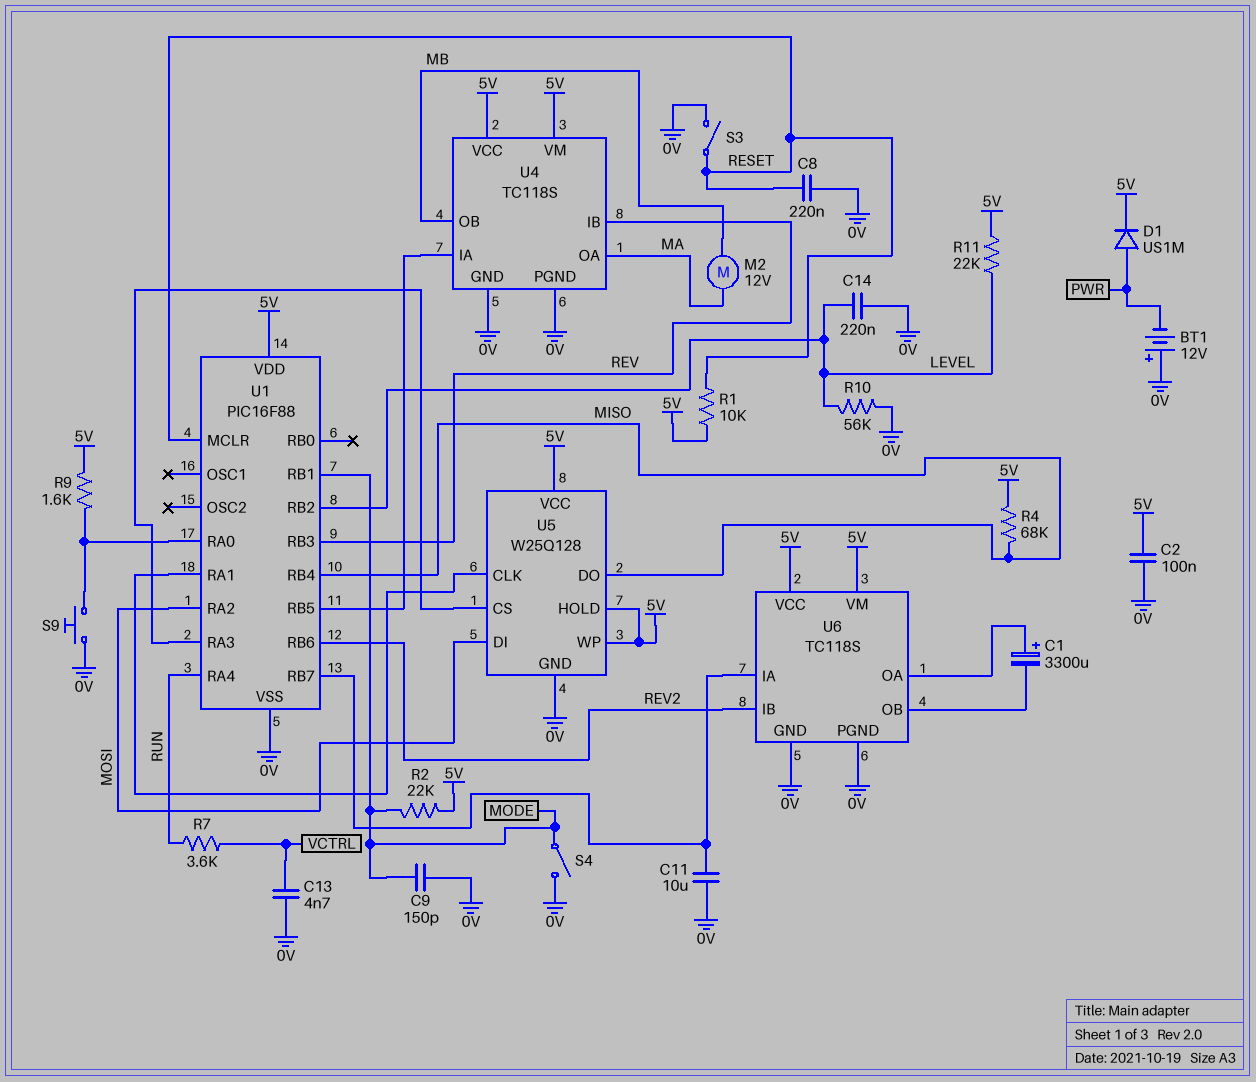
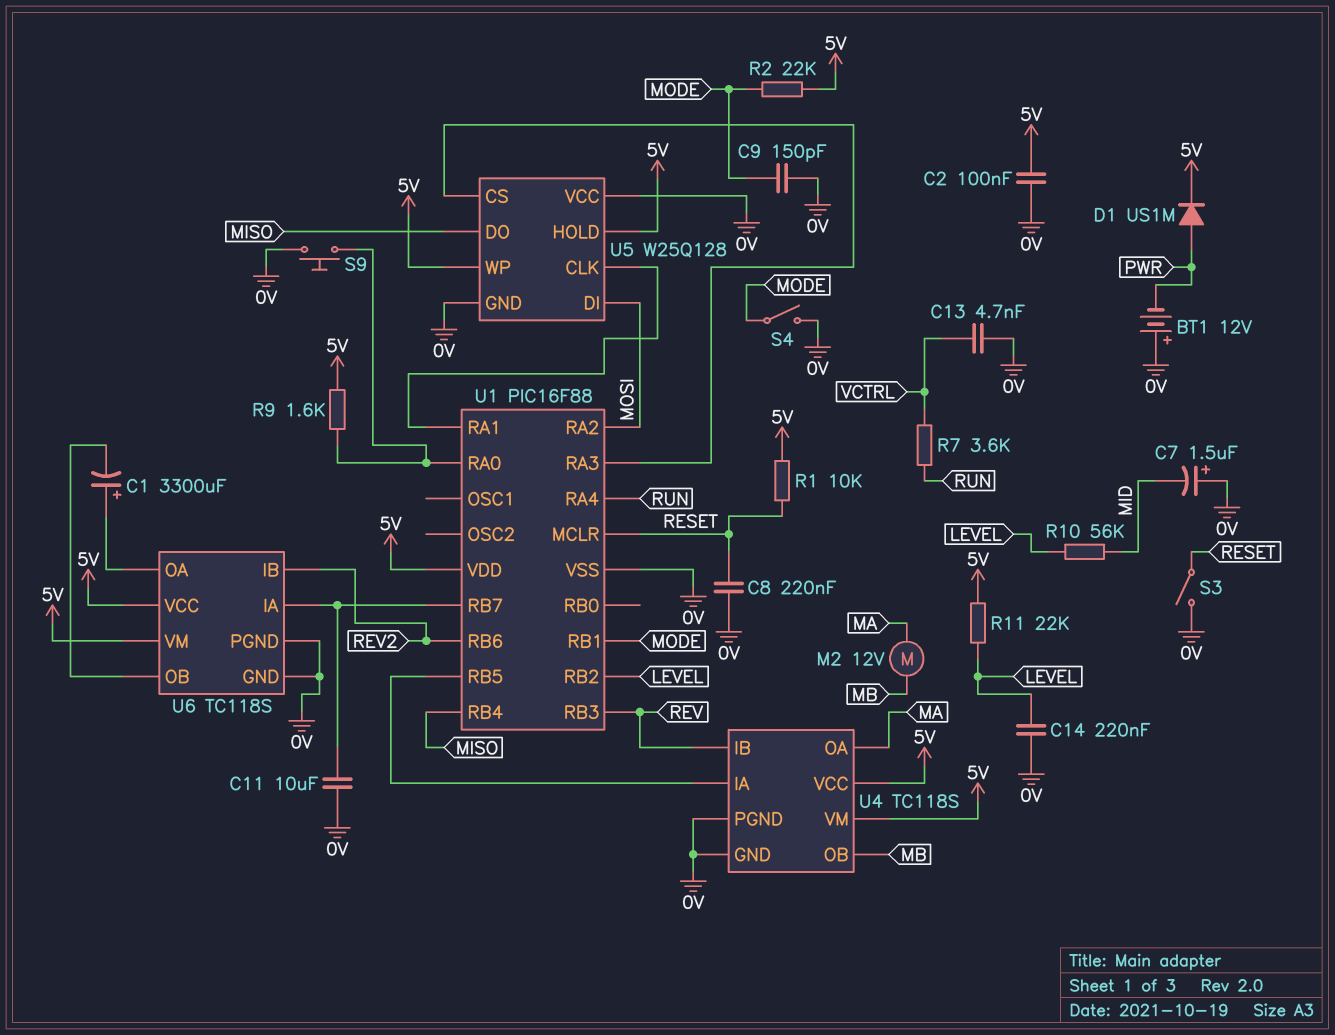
C7: none -> 1.5uF (plus 0V, minus MID)
R4: 68k (5V, MISO) -> none
R10: 56k (0V, LEVEL) -> 56k (LEVEL, MID)
U5 pin VCC: 5V -> 0V

